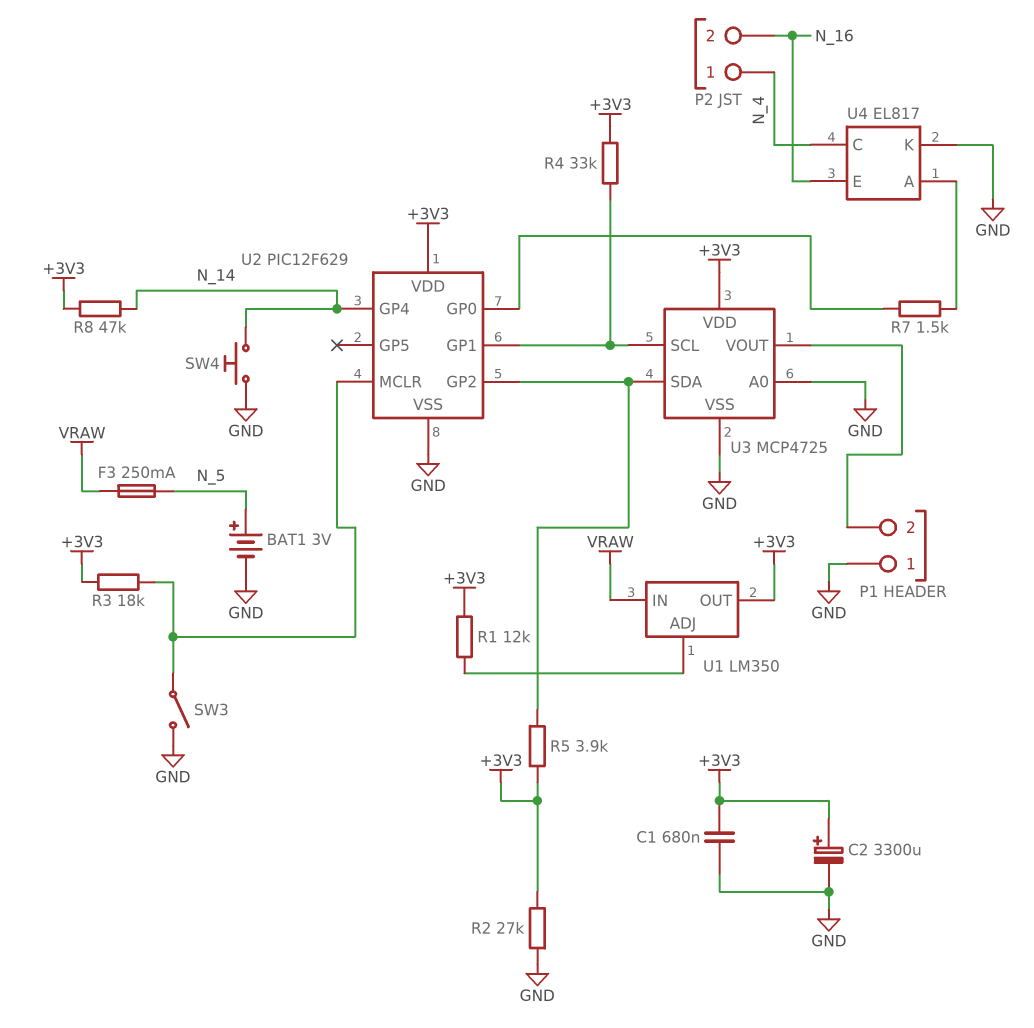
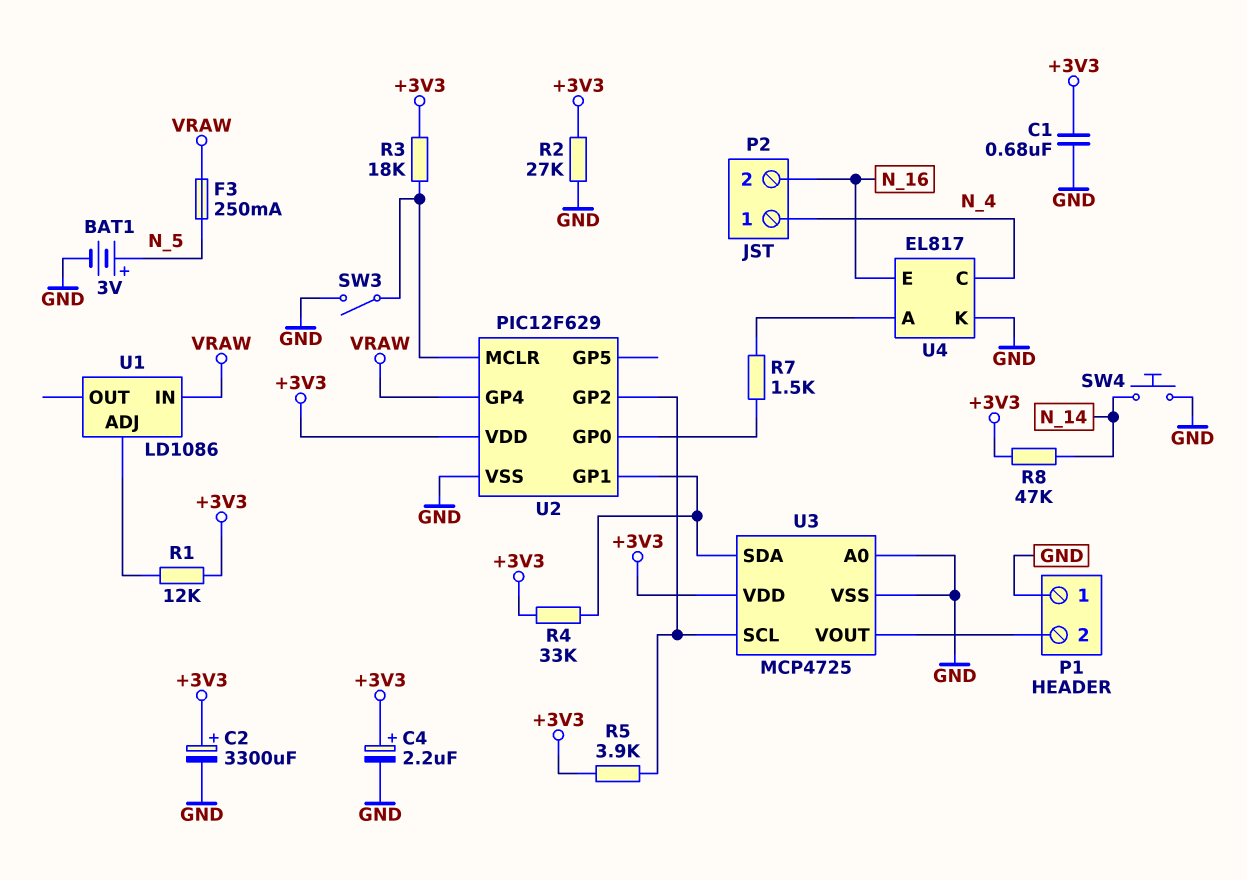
C4: none -> 2.2uF (plus +3V3, minus GND)
U1: LM350 -> LD1086
U1 pin OUT: +3V3 -> none
U2 pin GP4: N_14 -> VRAW
U3 pin SCL: U2/GP1 -> U2/GP2
U3 pin SDA: U2/GP2 -> U2/GP1

